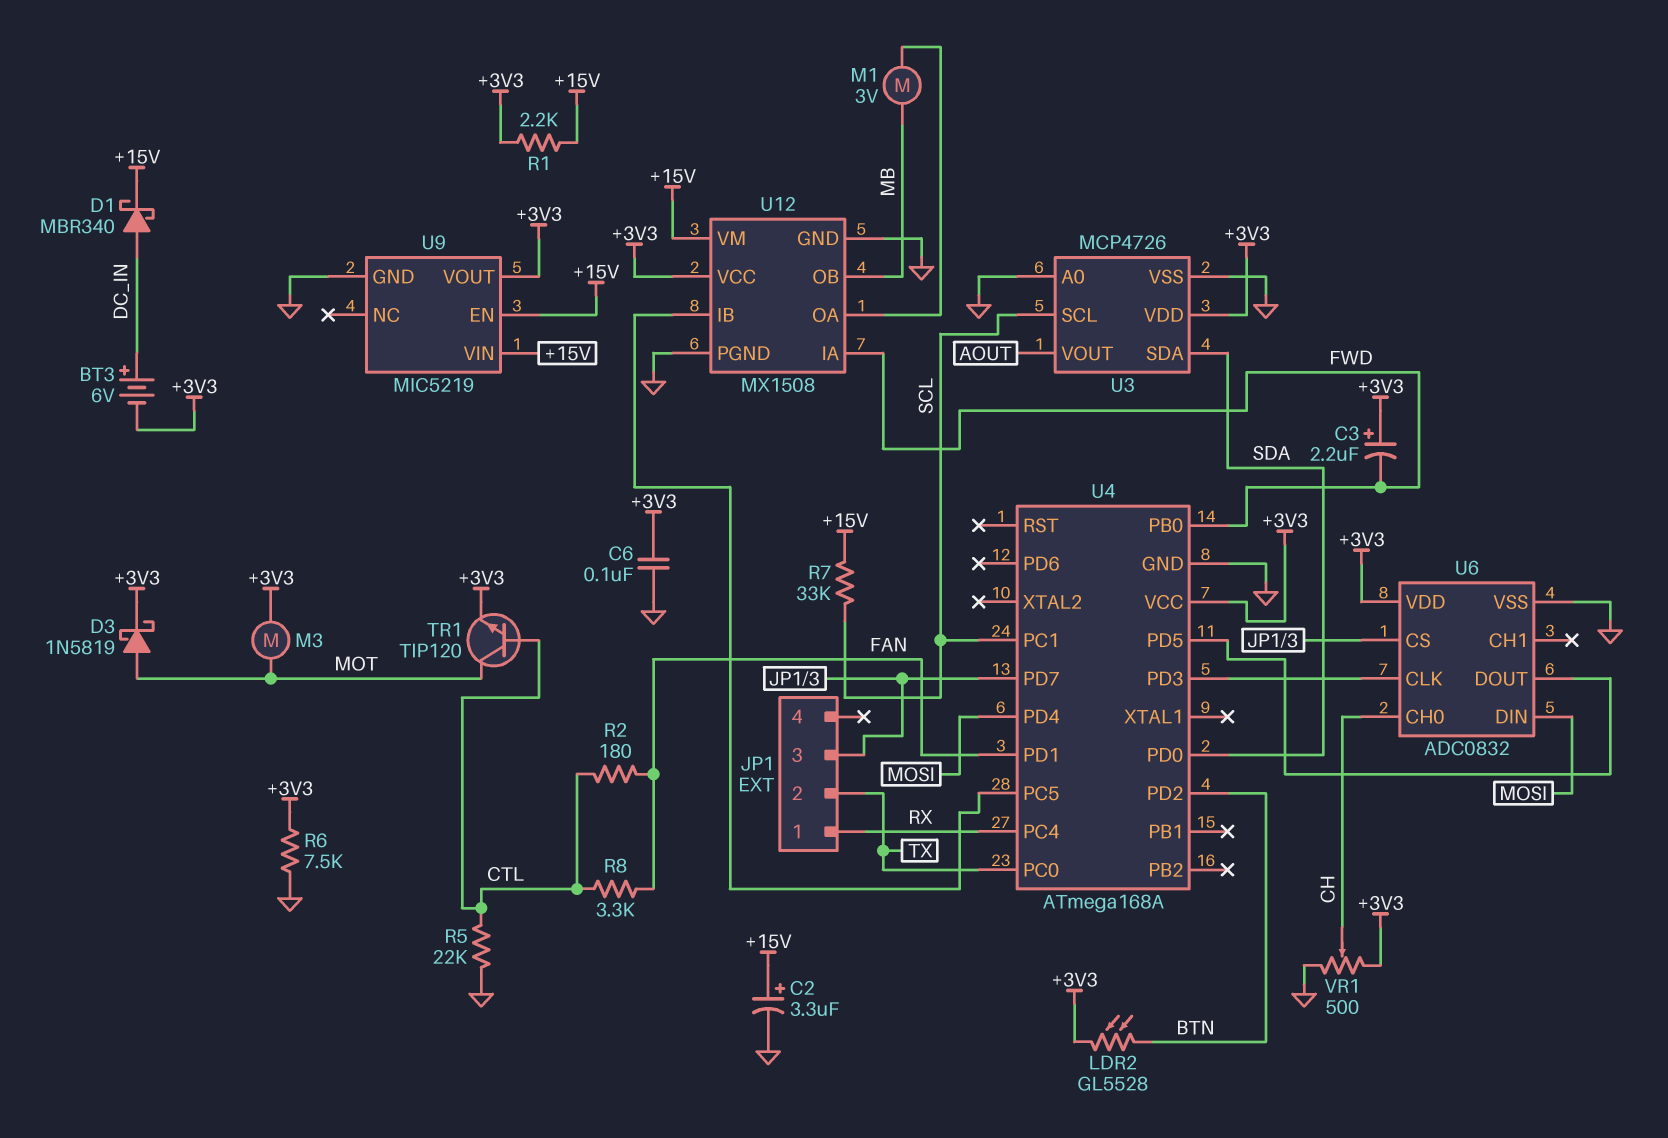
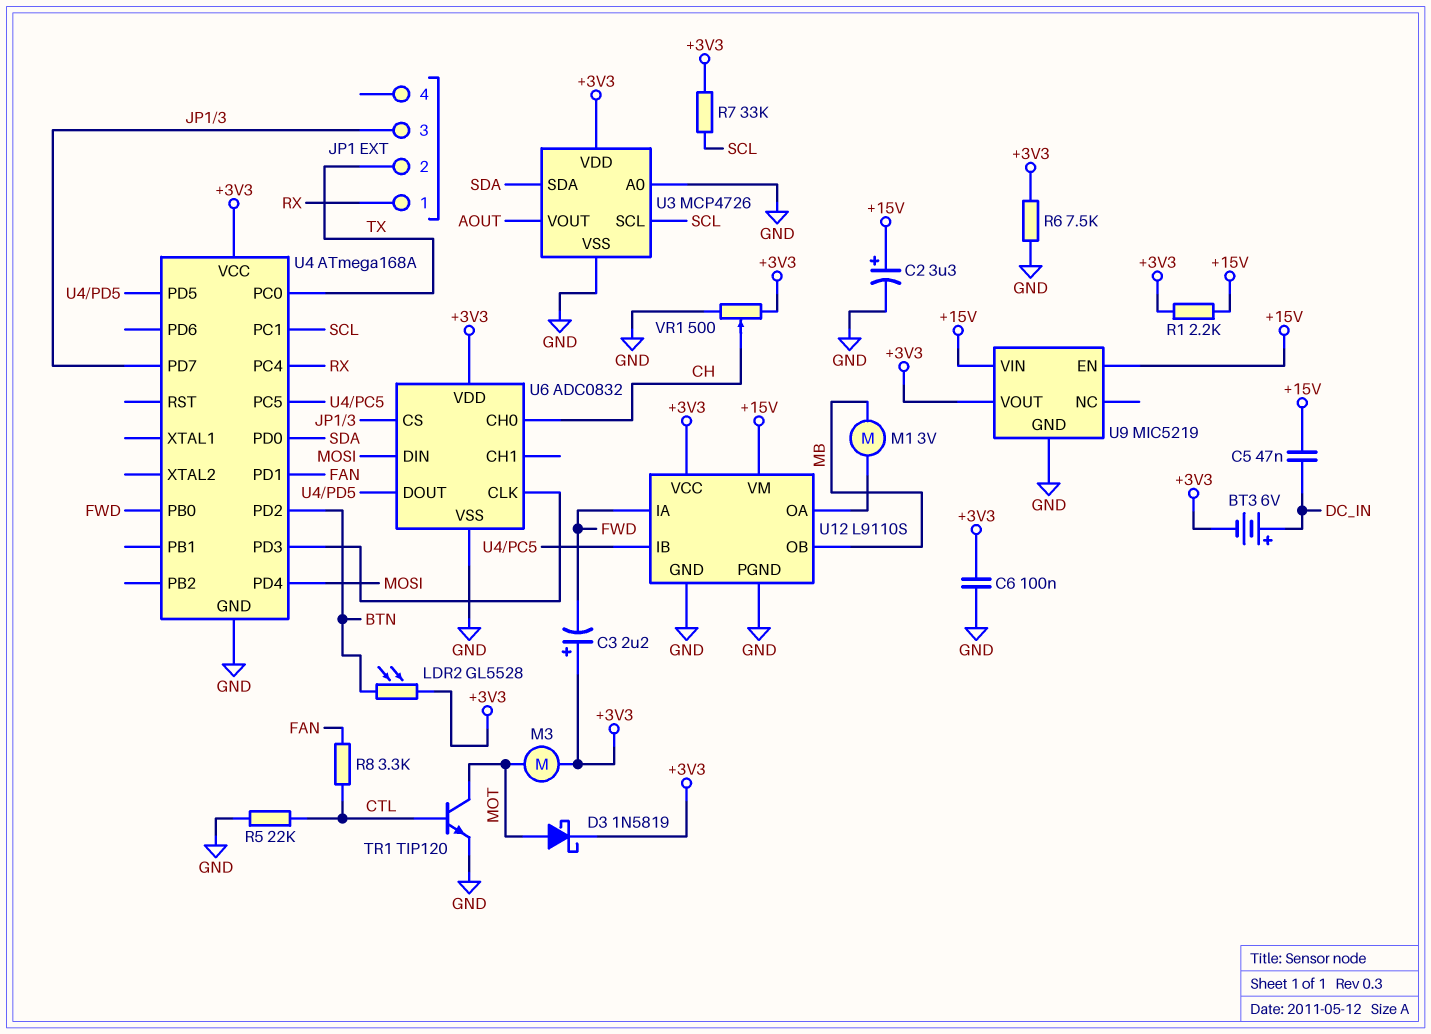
C5: none -> 47nF (+15V, DC_IN)
D1: schottky MBR340 (A DC_IN, K +15V) -> none
R2: 180 (CTL, FAN) -> none
R7: 33k (+15V, SCL) -> 33k (+3V3, SCL)
TR1: NPN TIP120 (B CTL, C MOT, E +3V3) -> NPN TIP120 (B CTL, C MOT, E GND)
U12: MX1508 -> L9110S

